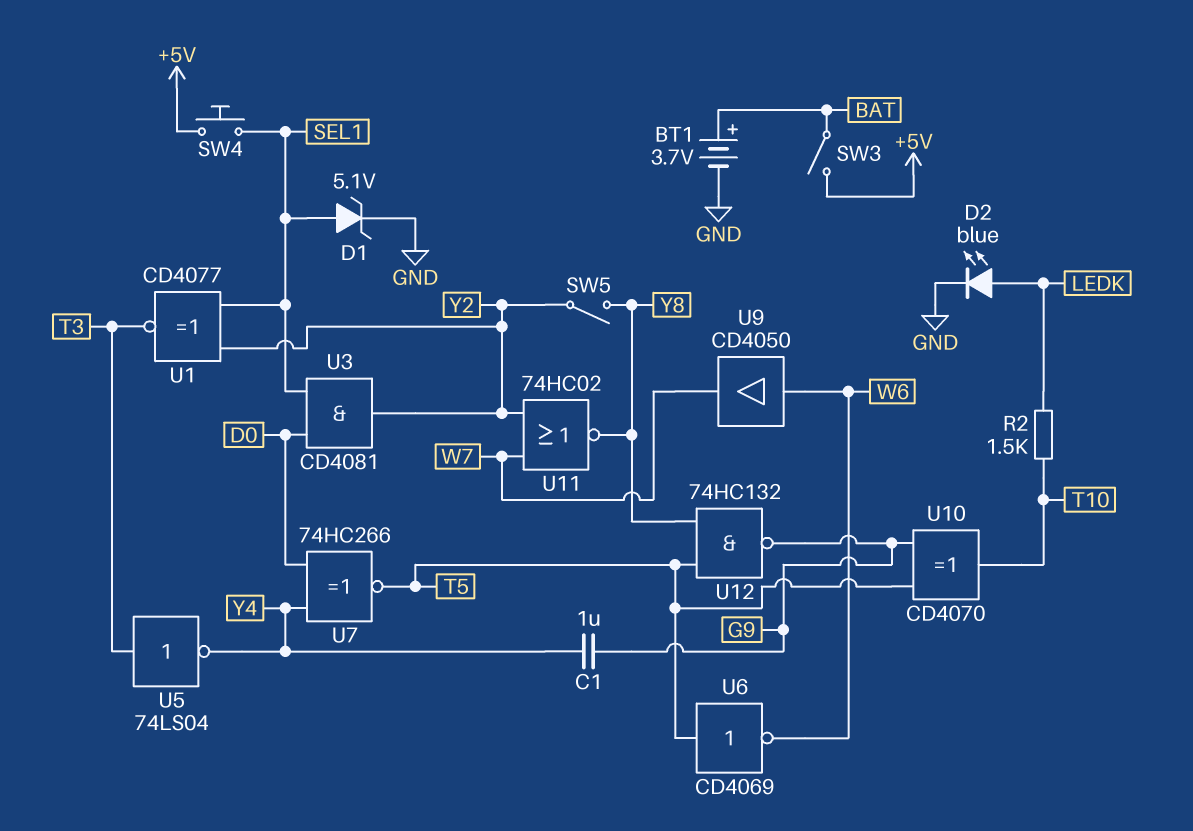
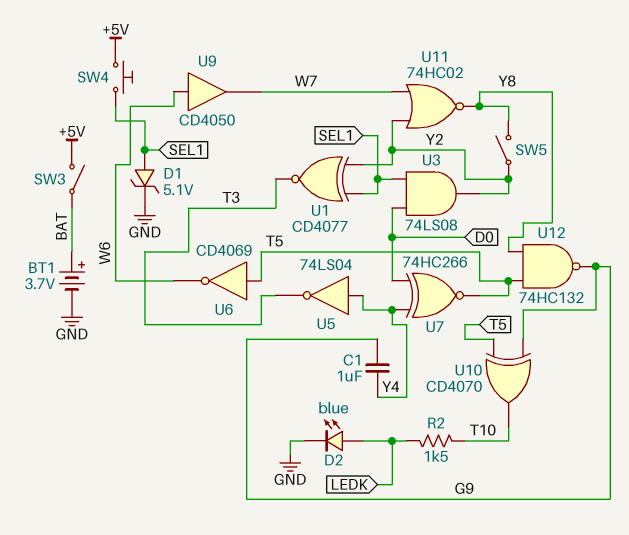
U3: AND CD4081 (in D0, in SEL1, out Y2) -> AND 74LS08 (in D0, in SEL1, out Y2)
U5: NOT 74LS04 (in T3, out Y4) -> NOT 74LS04 (in Y4, out T3)

